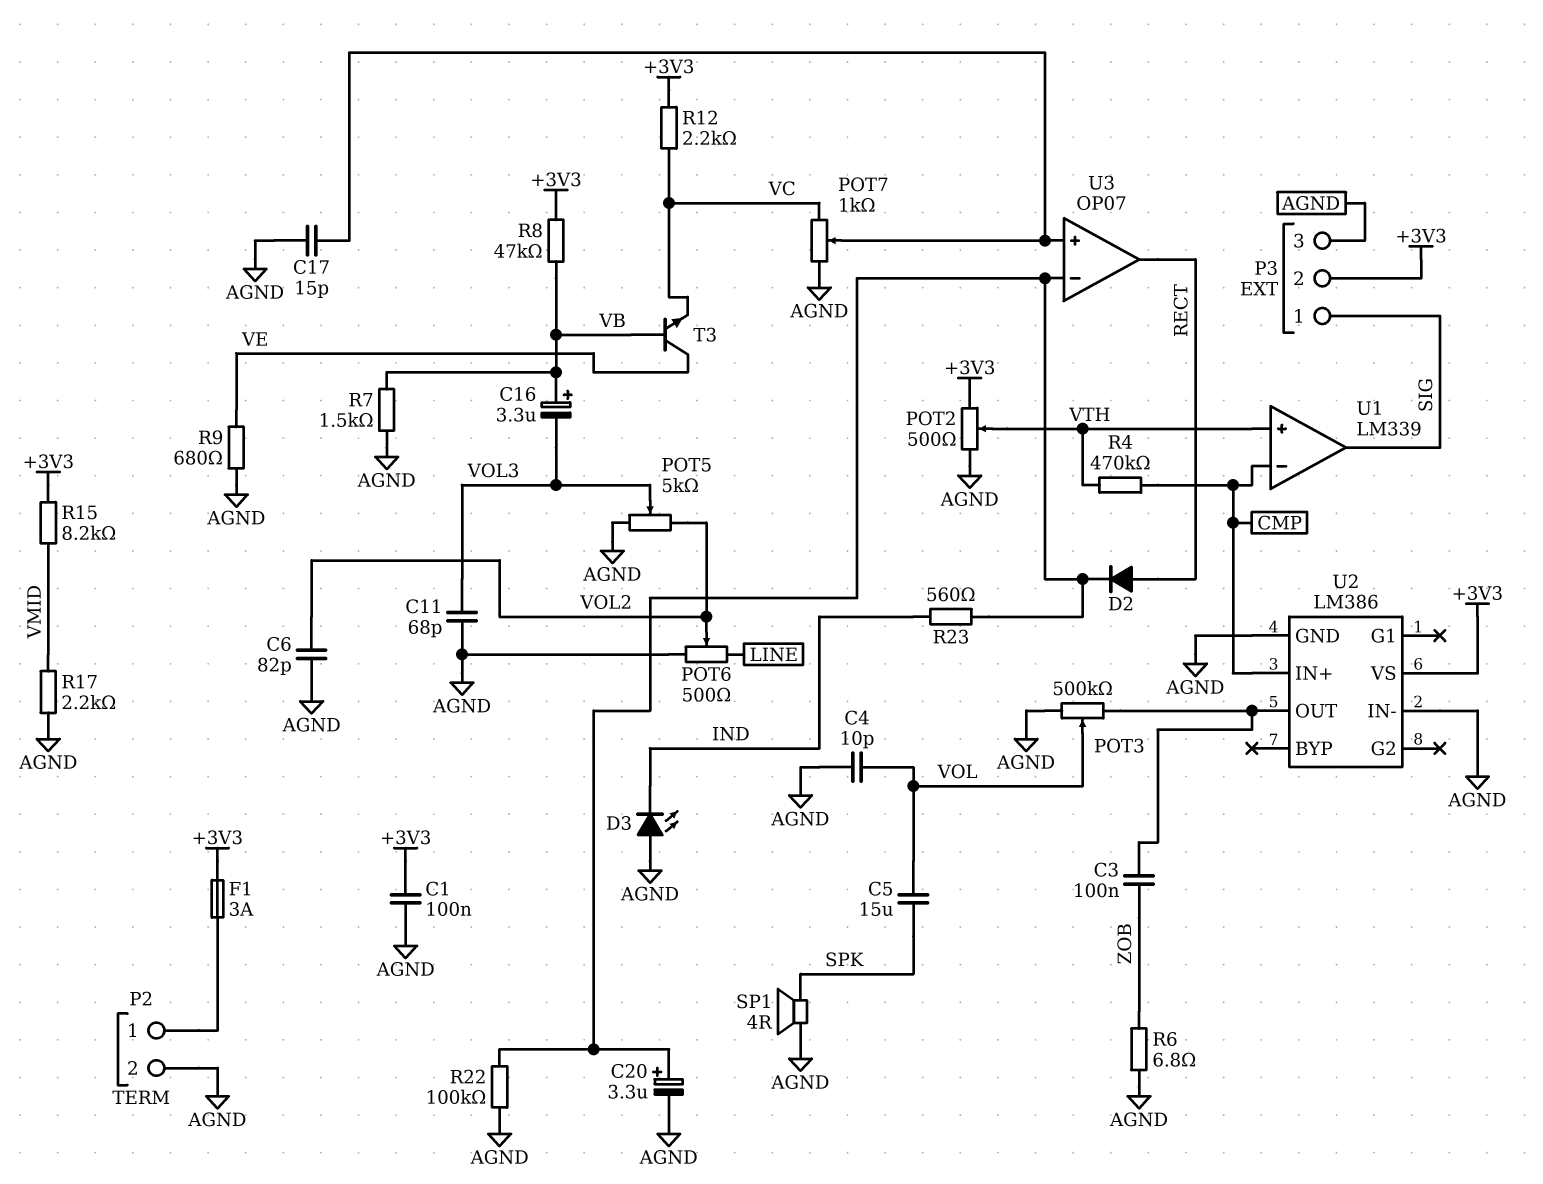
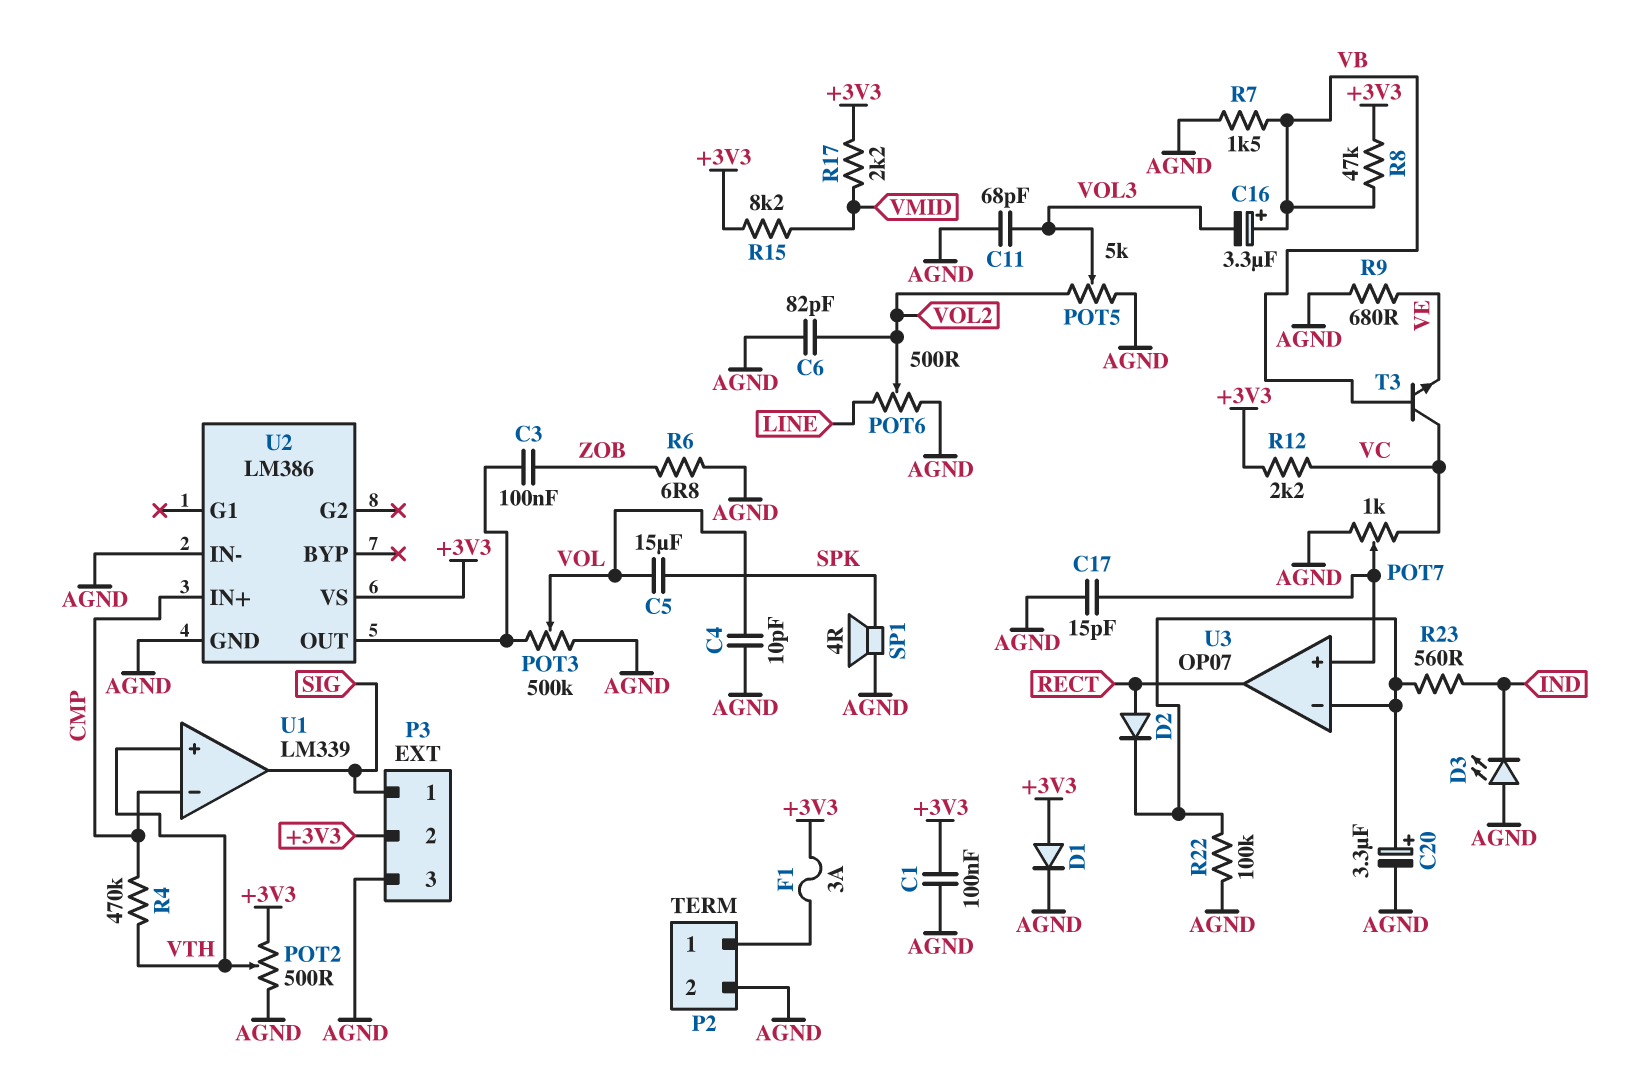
D1: none -> diode (A +3V3, K AGND)
R17: 2.2k (AGND, VMID) -> 2.2k (+3V3, VMID)
T3: NPN (B VB, C VE, E VC) -> NPN (B VB, C VC, E VE)

